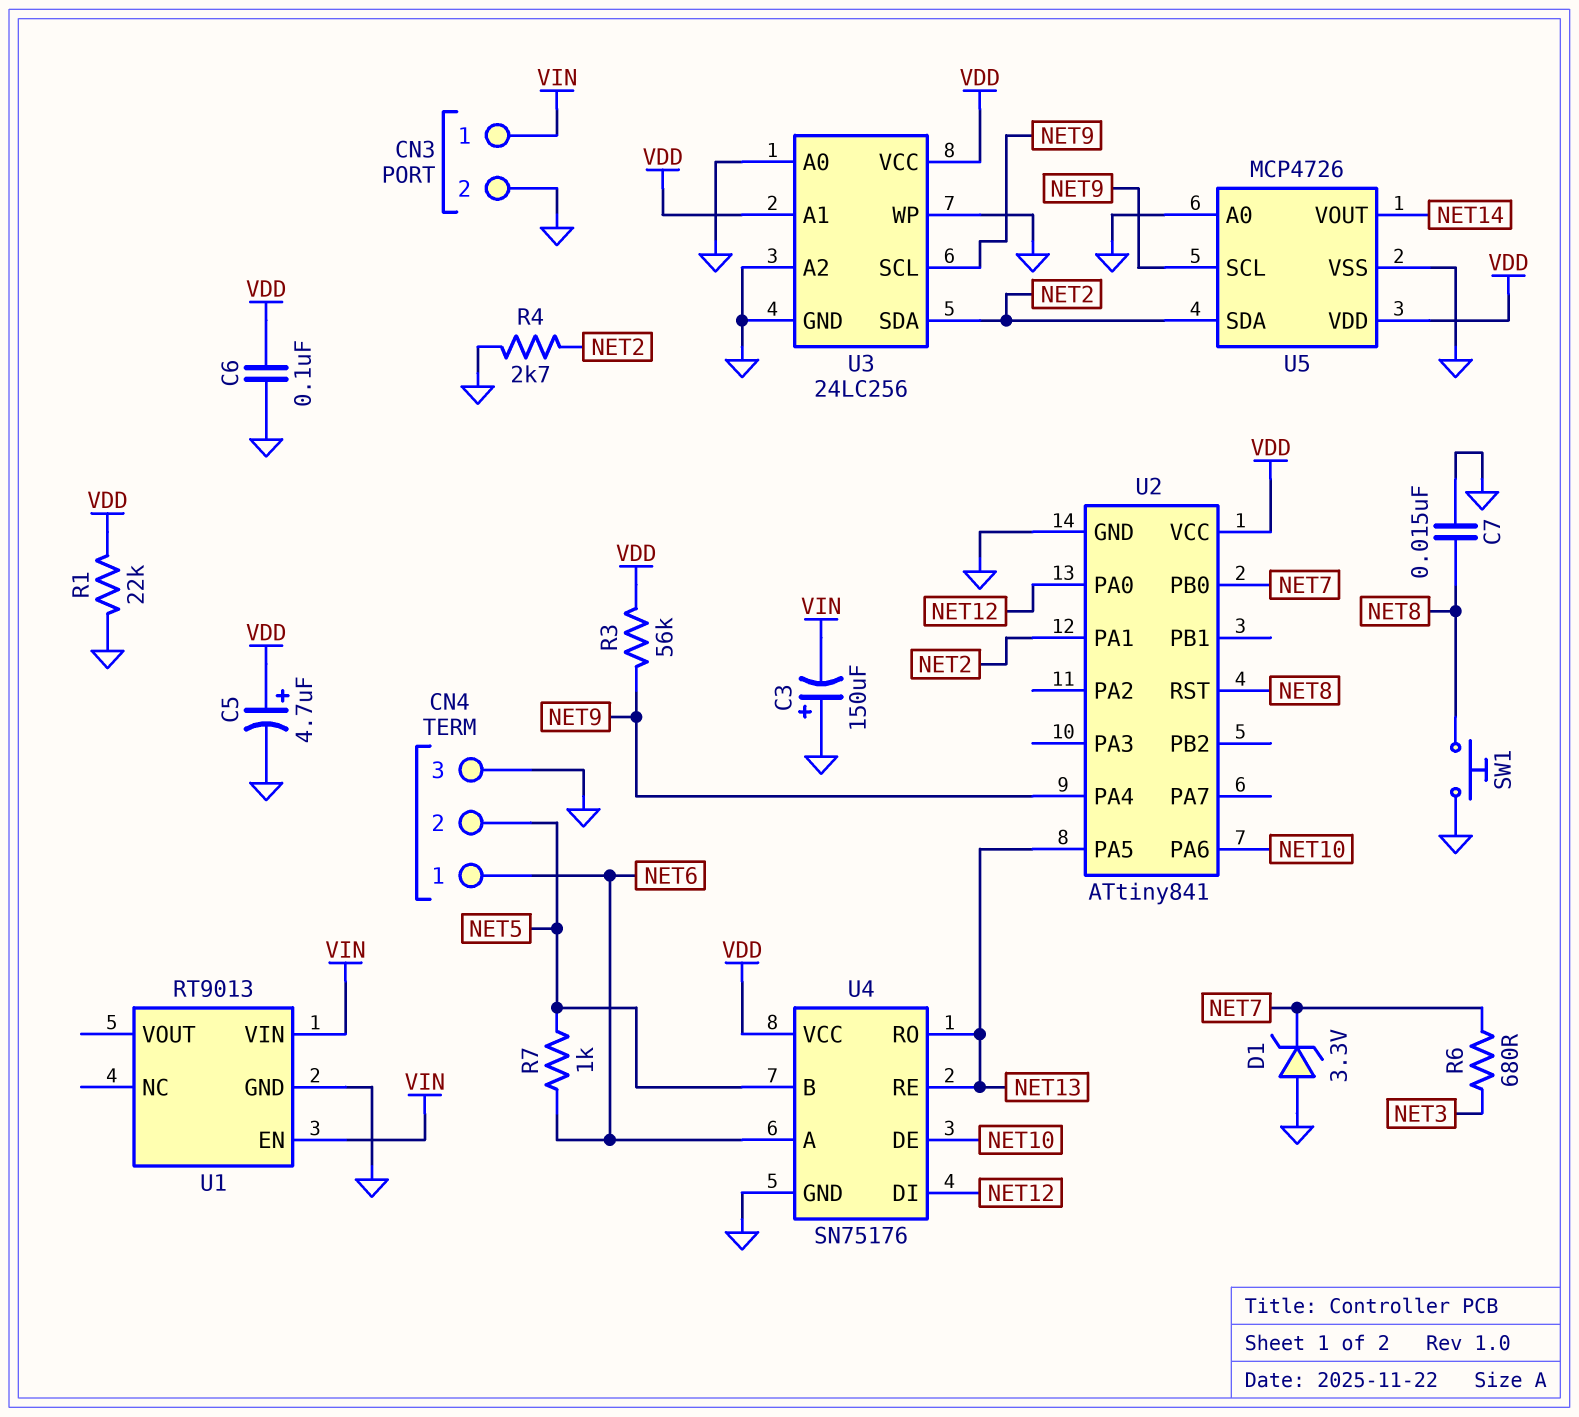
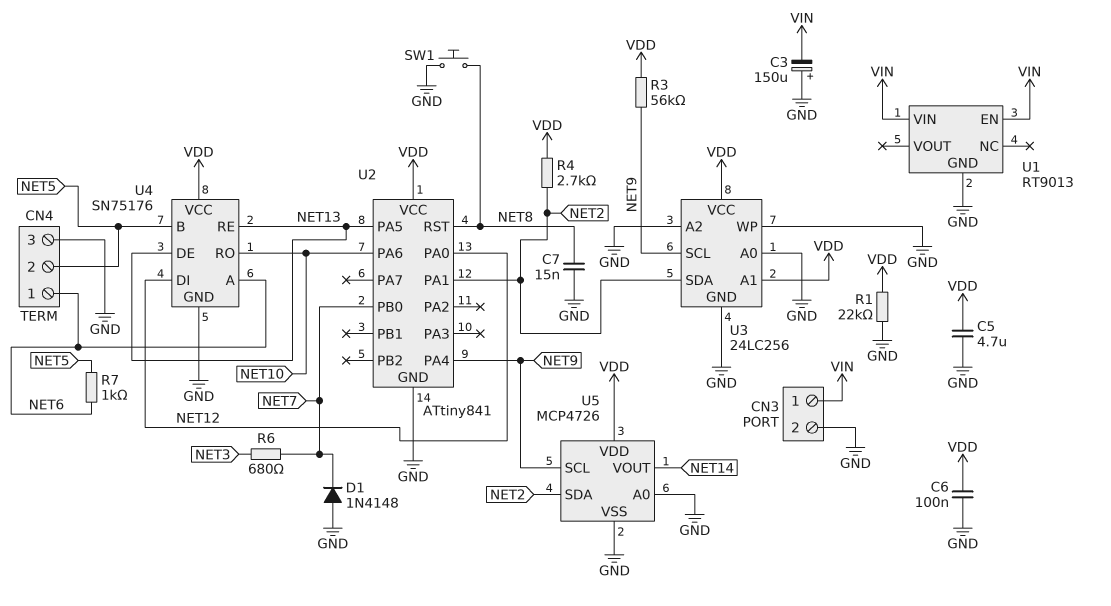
C5: 4.7uF (plus VDD, minus GND) -> 4.7uF (GND, VDD)
D1: zener 3.3V (A GND, K NET7) -> diode 1N4148 (A GND, K NET7)
R4: 2.7k (GND, NET2) -> 2.7k (NET2, VDD)
U4 pin DE: NET10 -> NET13
U4 pin RO: NET13 -> NET10

